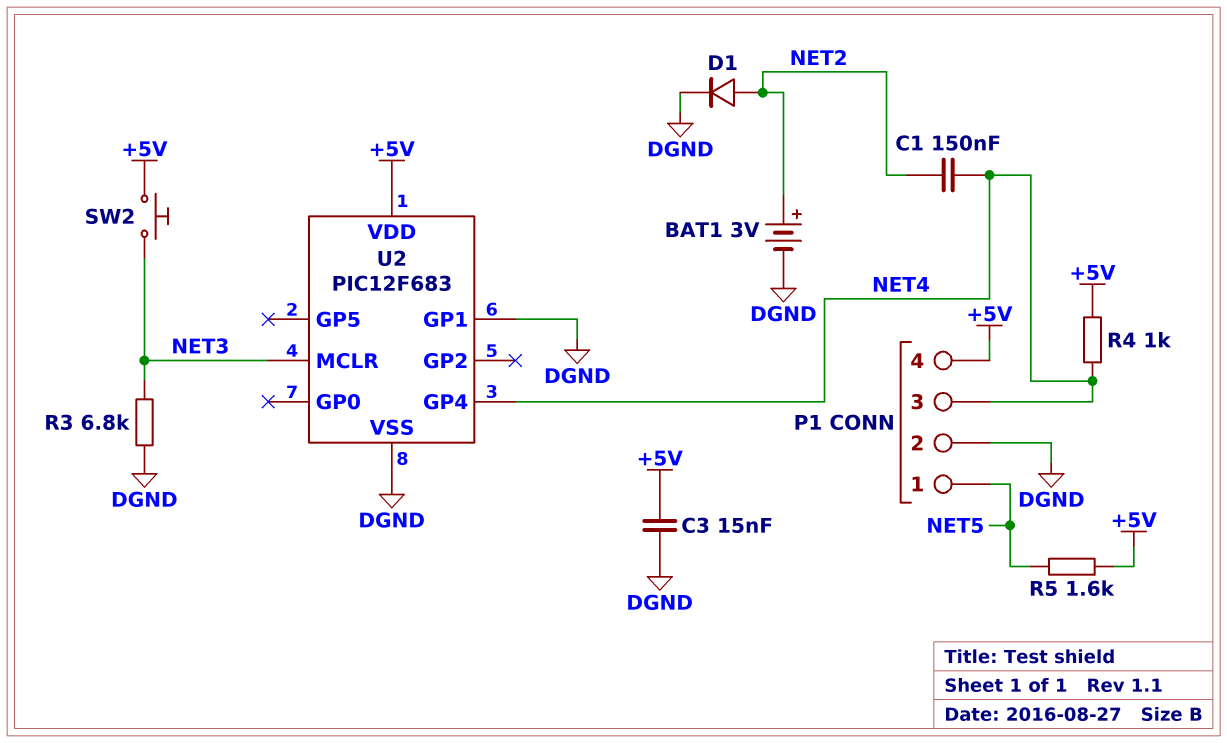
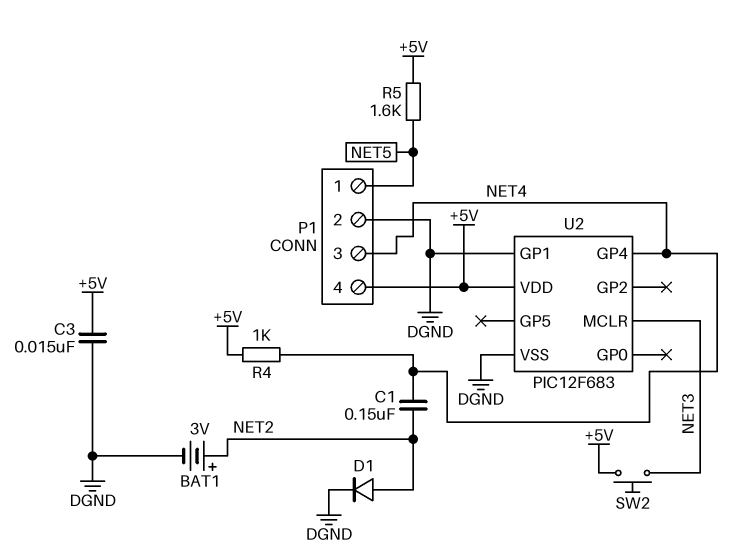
R3: 6.8k (DGND, NET3) -> none

